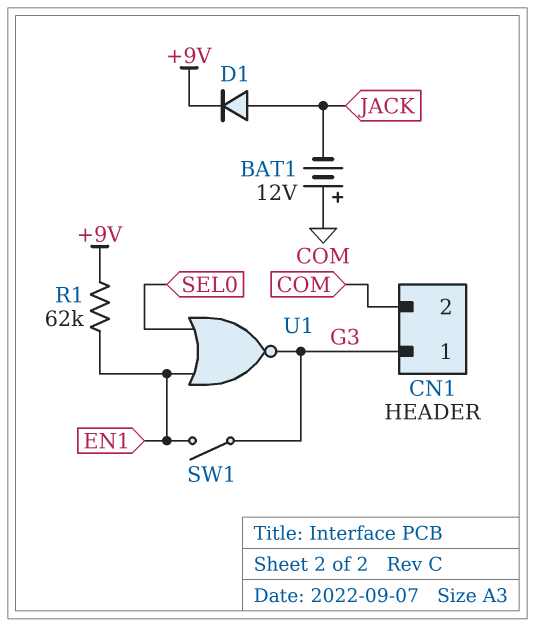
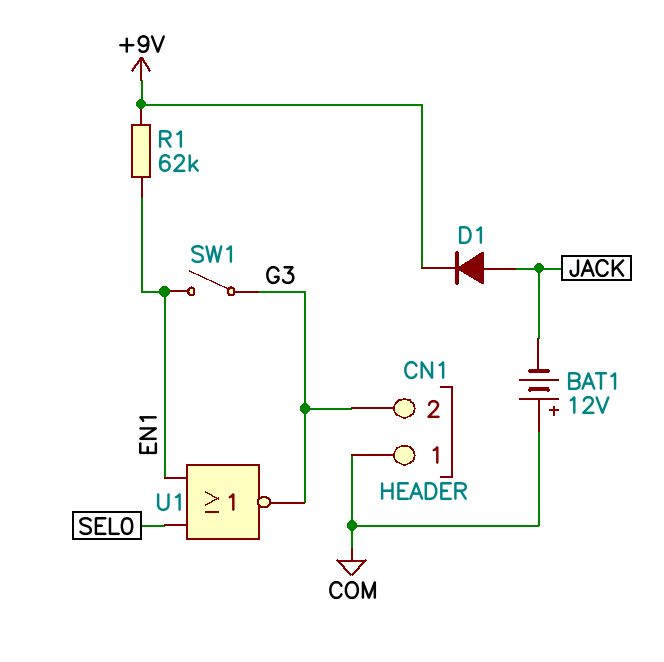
CN1 pin 1: G3 -> COM
CN1 pin 2: COM -> G3

